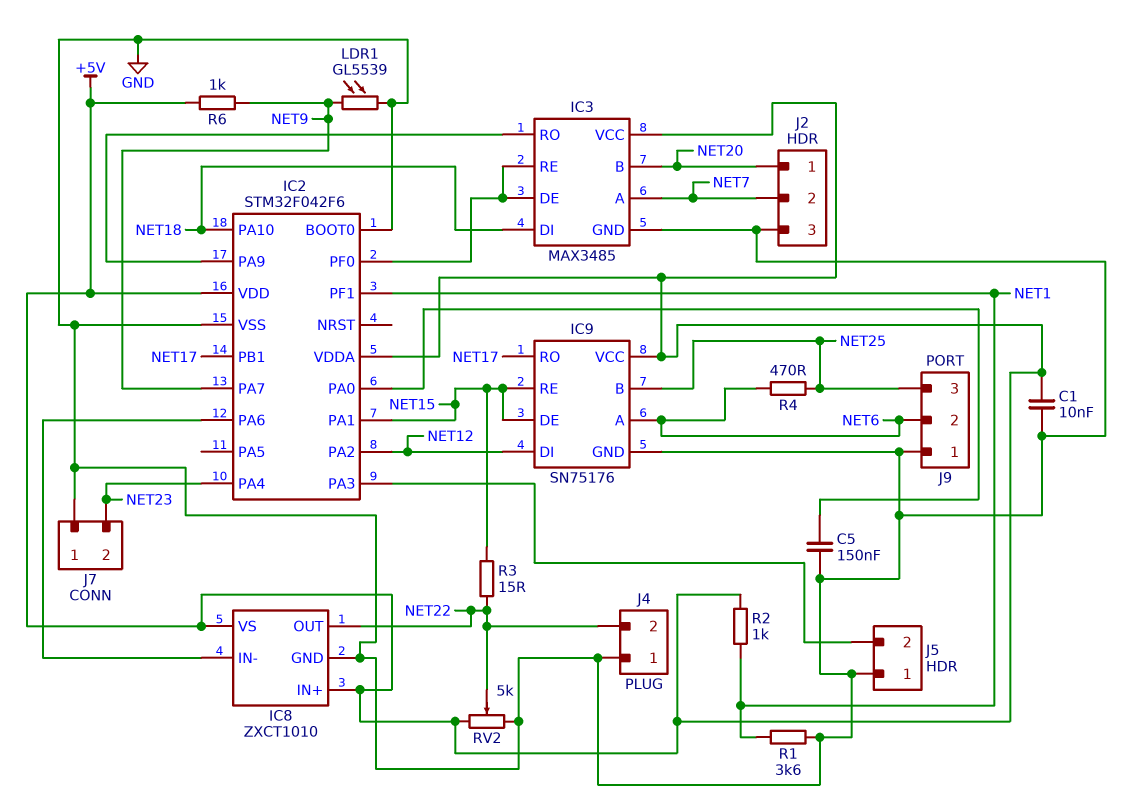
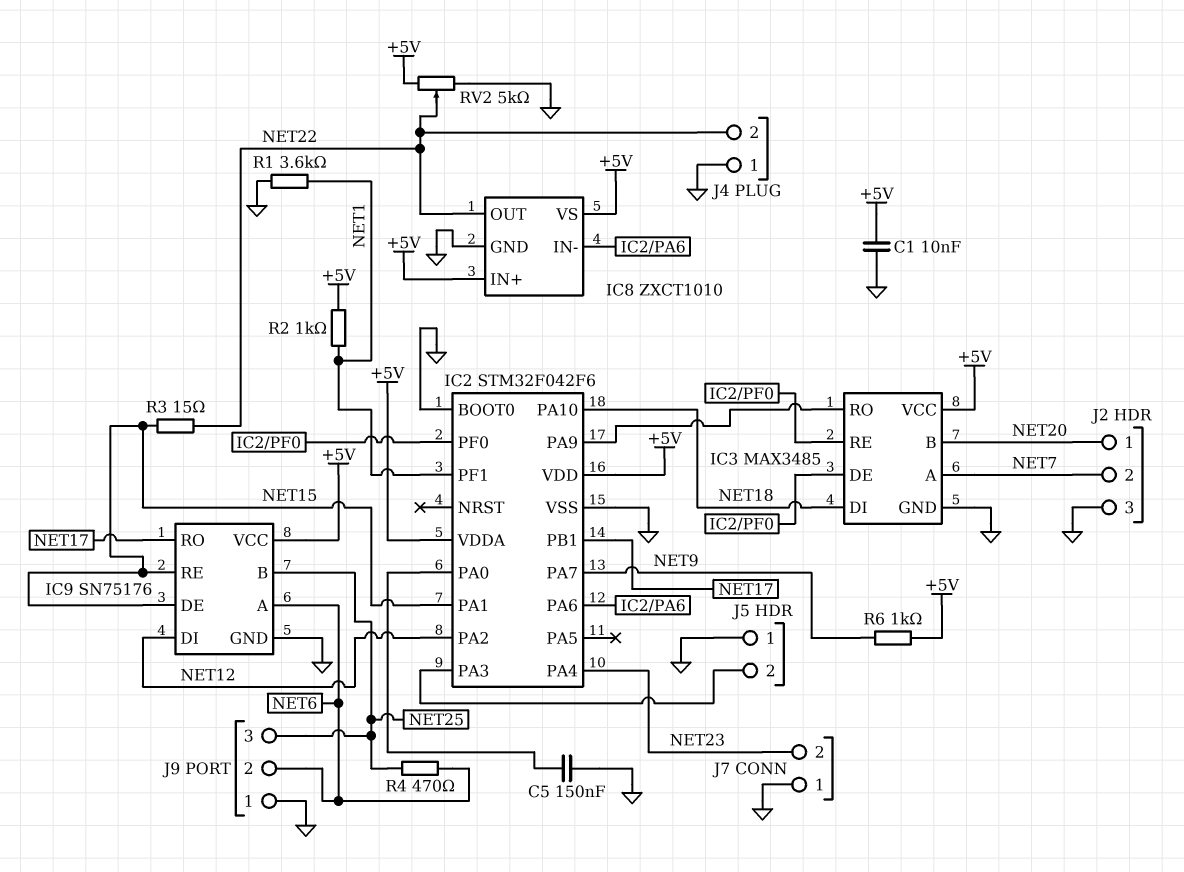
LDR1: GL5539 (GND, NET9) -> none

